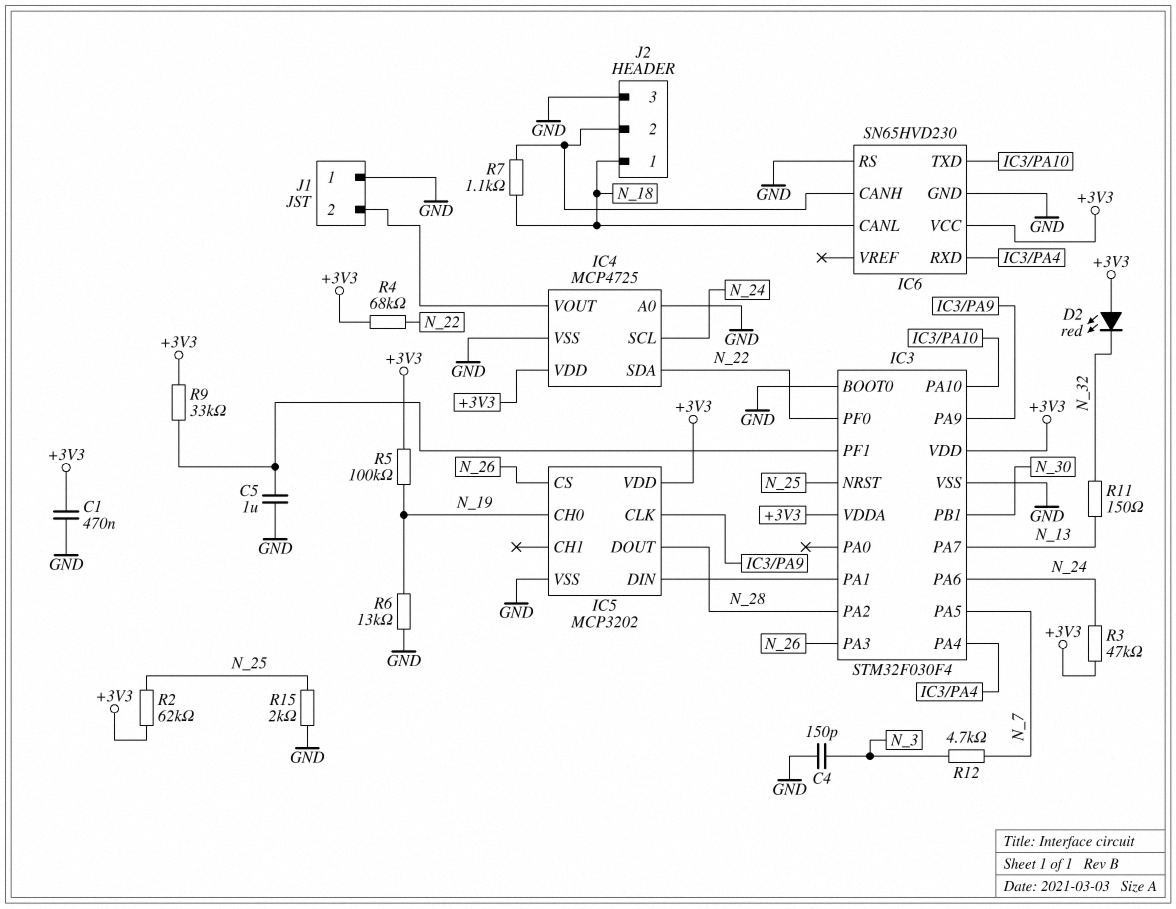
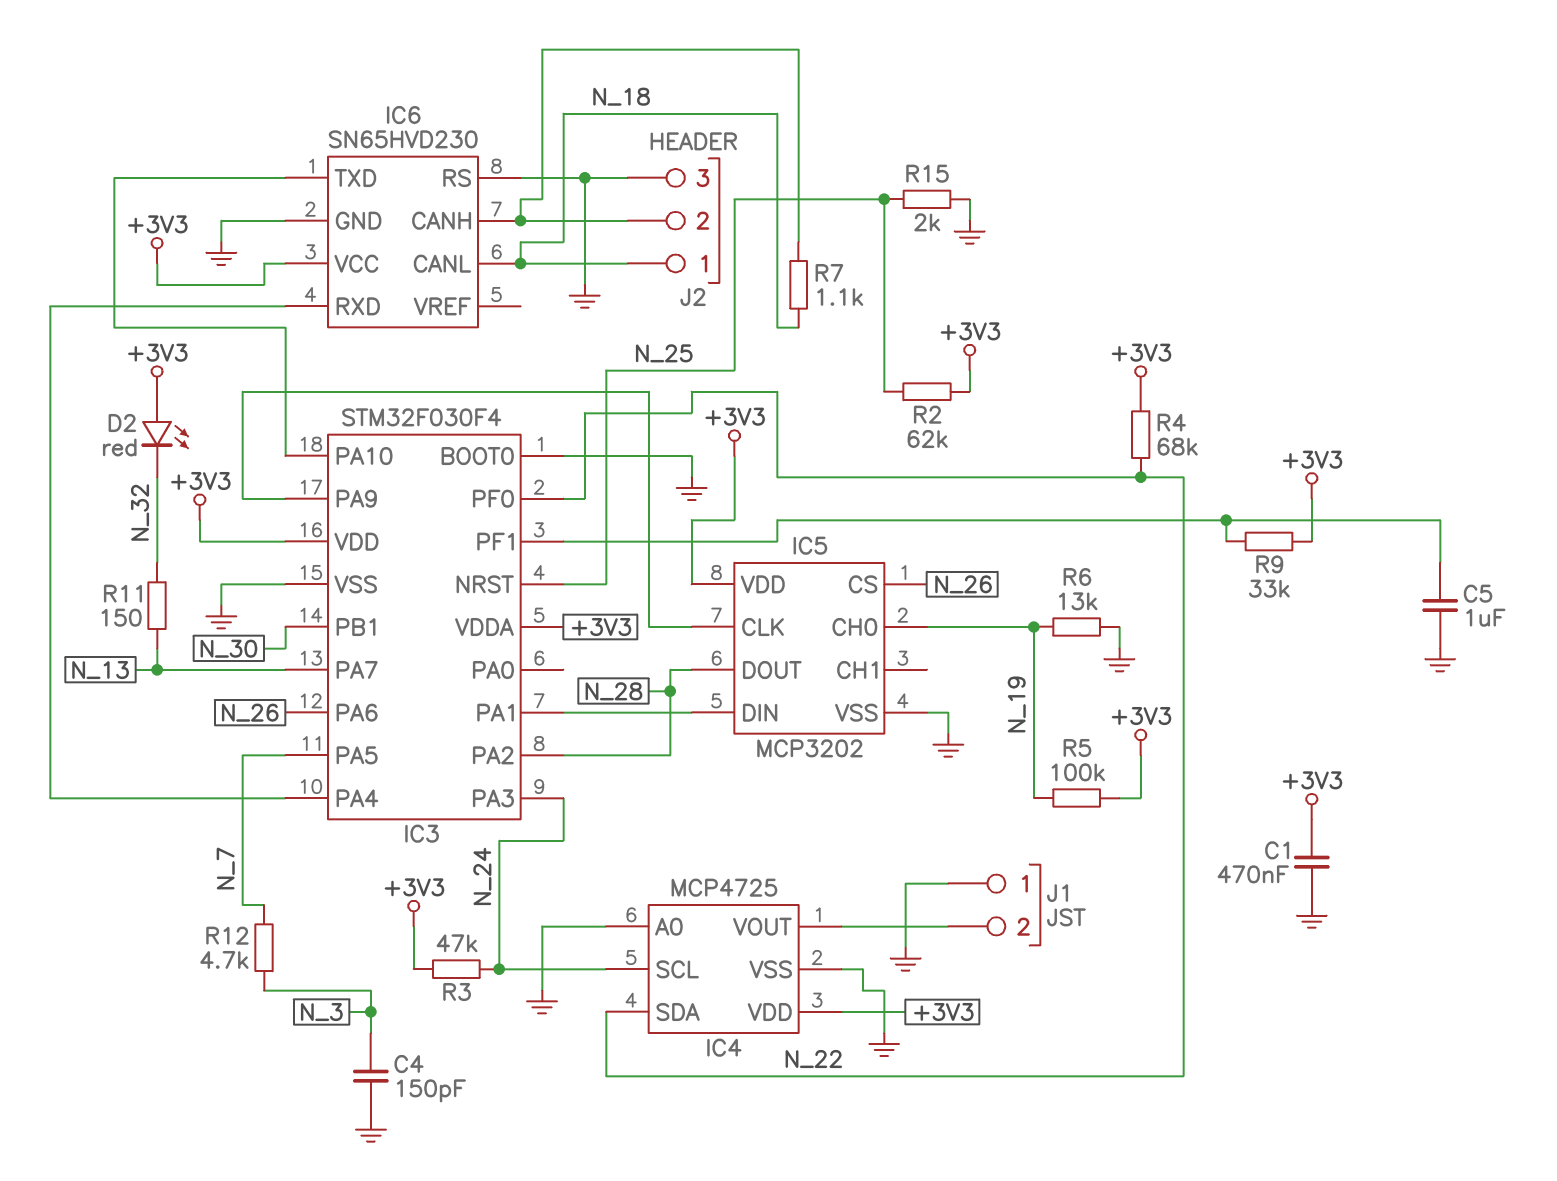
IC3 pin PA3: N_26 -> N_24
IC3 pin PA6: N_24 -> N_26

